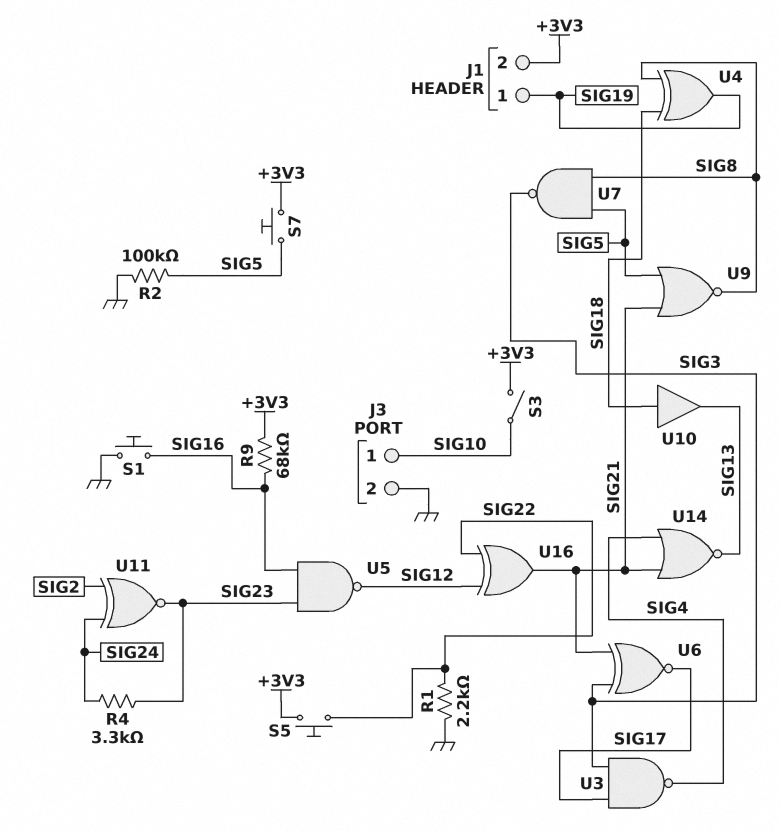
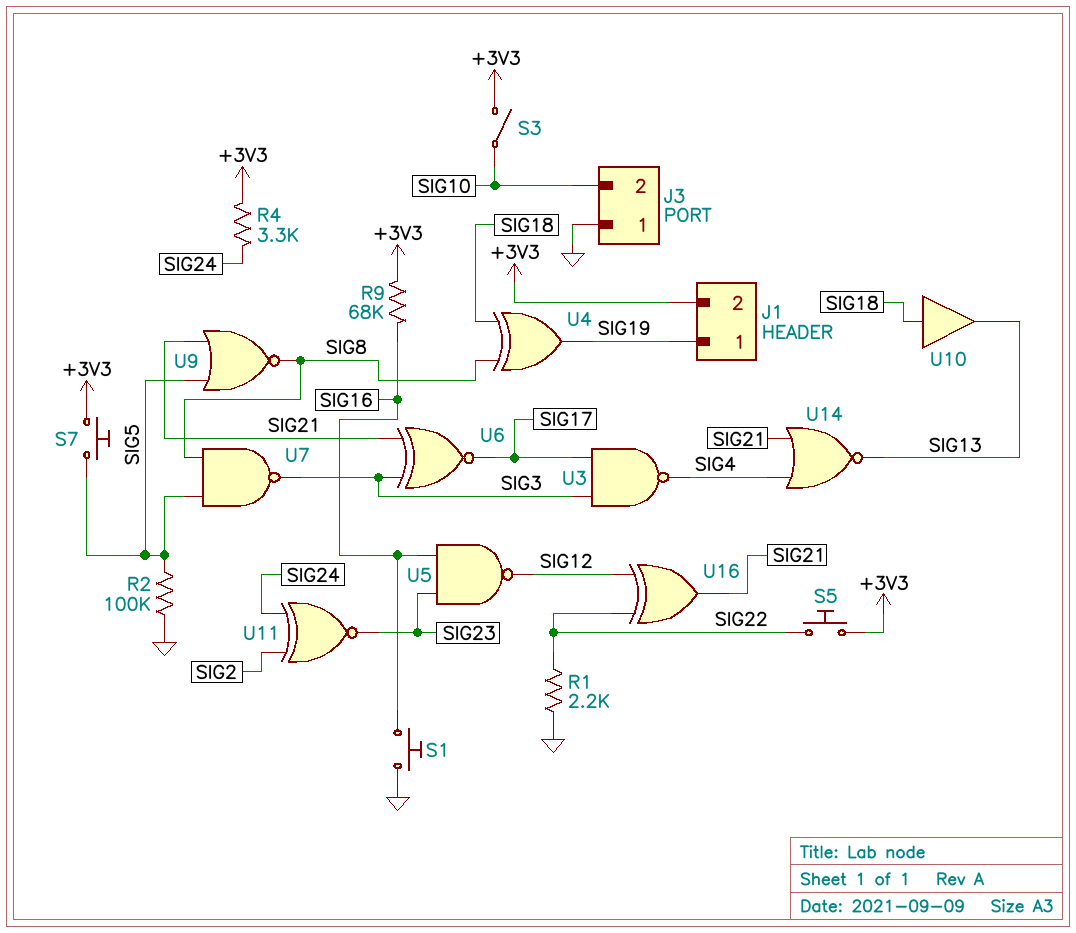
J3 pin 1: SIG10 -> GND
J3 pin 2: GND -> SIG10
R4: 3.3k (SIG23, SIG24) -> 3.3k (+3V3, SIG24)

